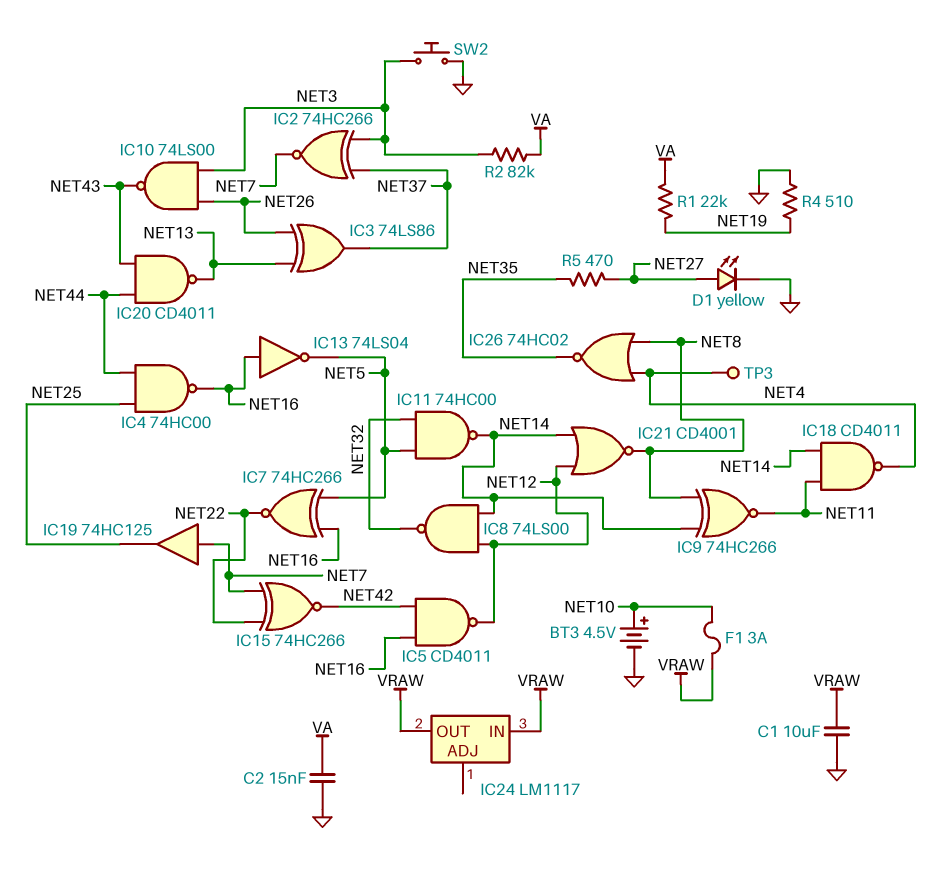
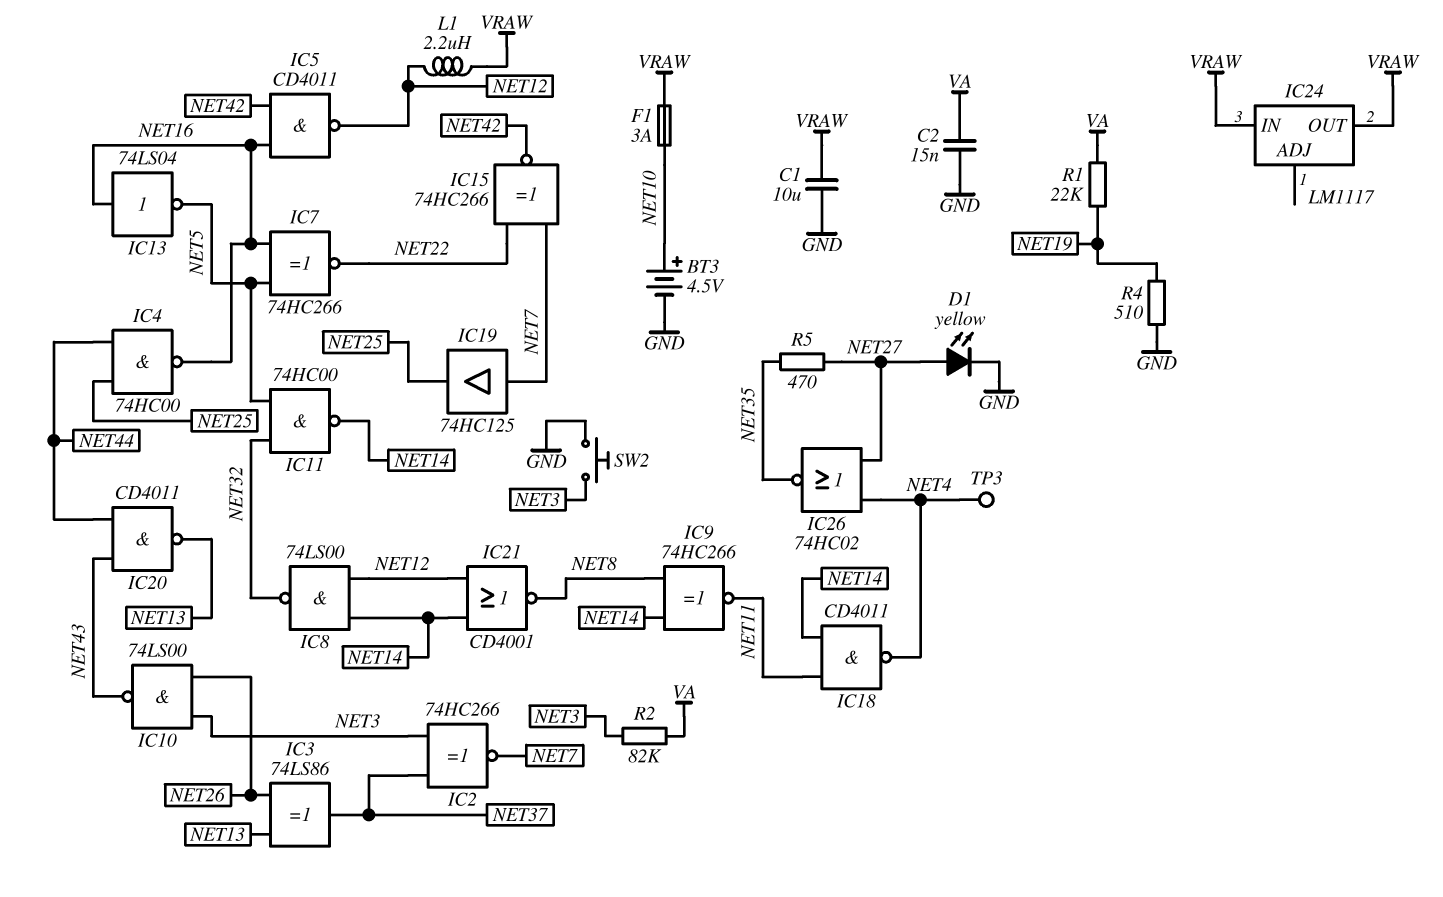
IC26: NOR 74HC02 (in NET4, in NET8, out NET35) -> NOR 74HC02 (in NET4, in NET27, out NET35)
L1: none -> 2.2uH (NET12, VRAW)

